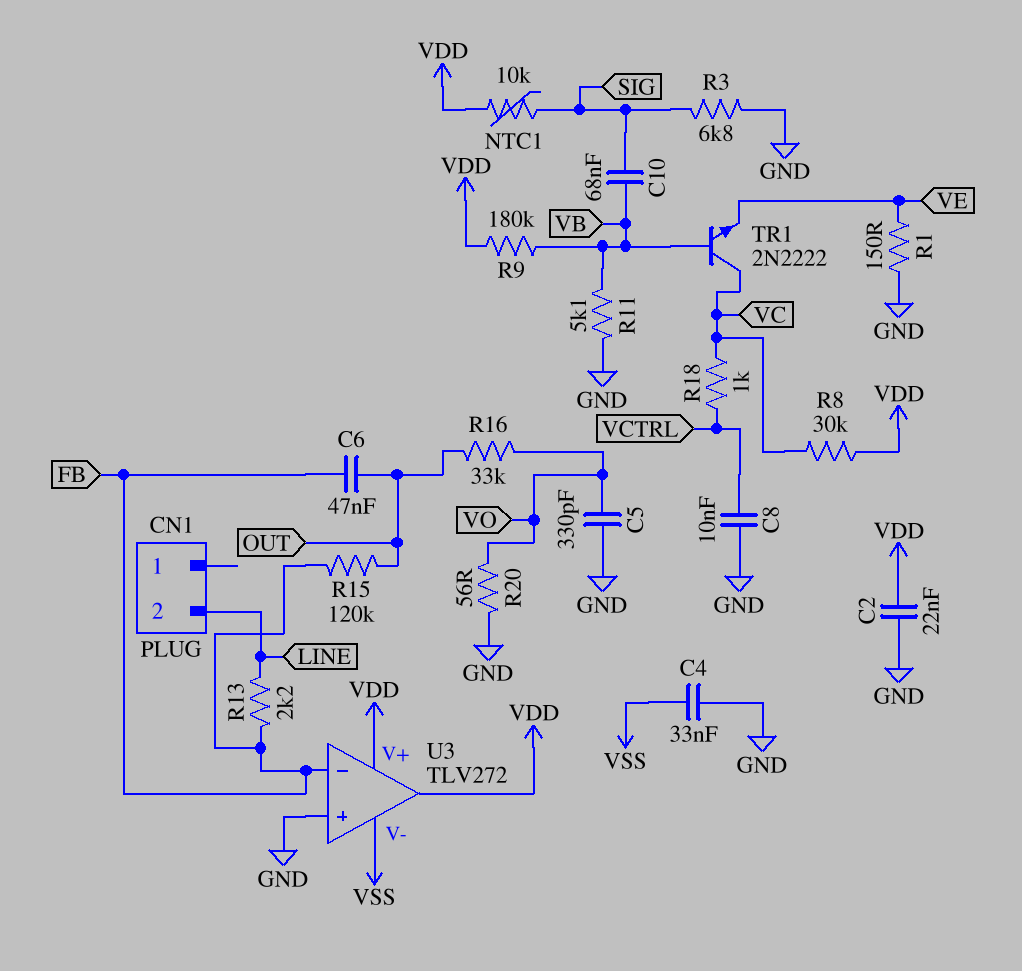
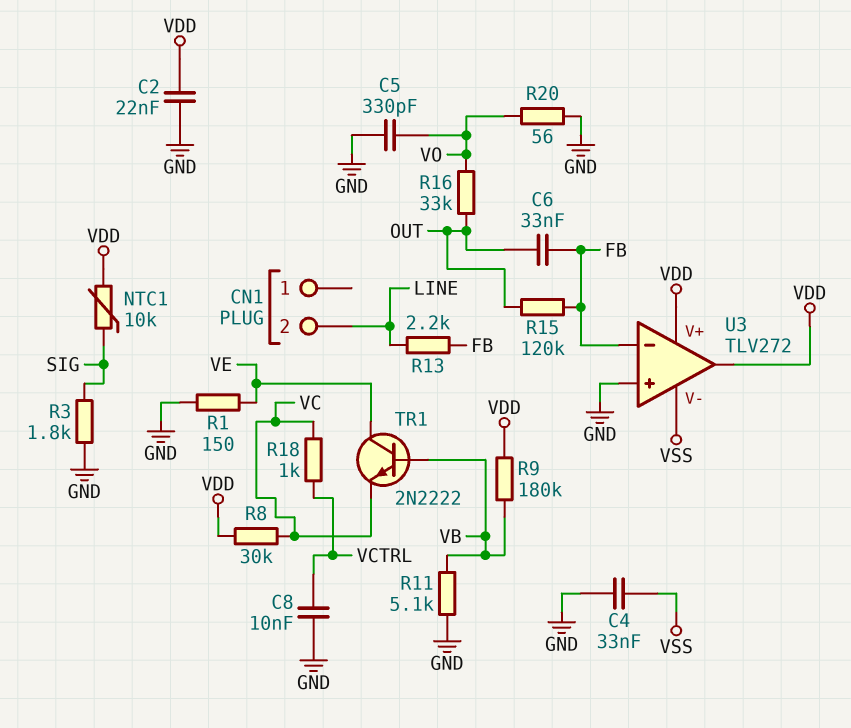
C6: 47nF (FB, OUT) -> 33nF (FB, OUT)
C10: 68nF (SIG, VB) -> none
R3: 6.8k (GND, SIG) -> 1.8k (GND, SIG)
TR1: NPN 2N2222 (B VB, C VC, E VE) -> NPN 2N2222 (B VB, C VE, E VC)

